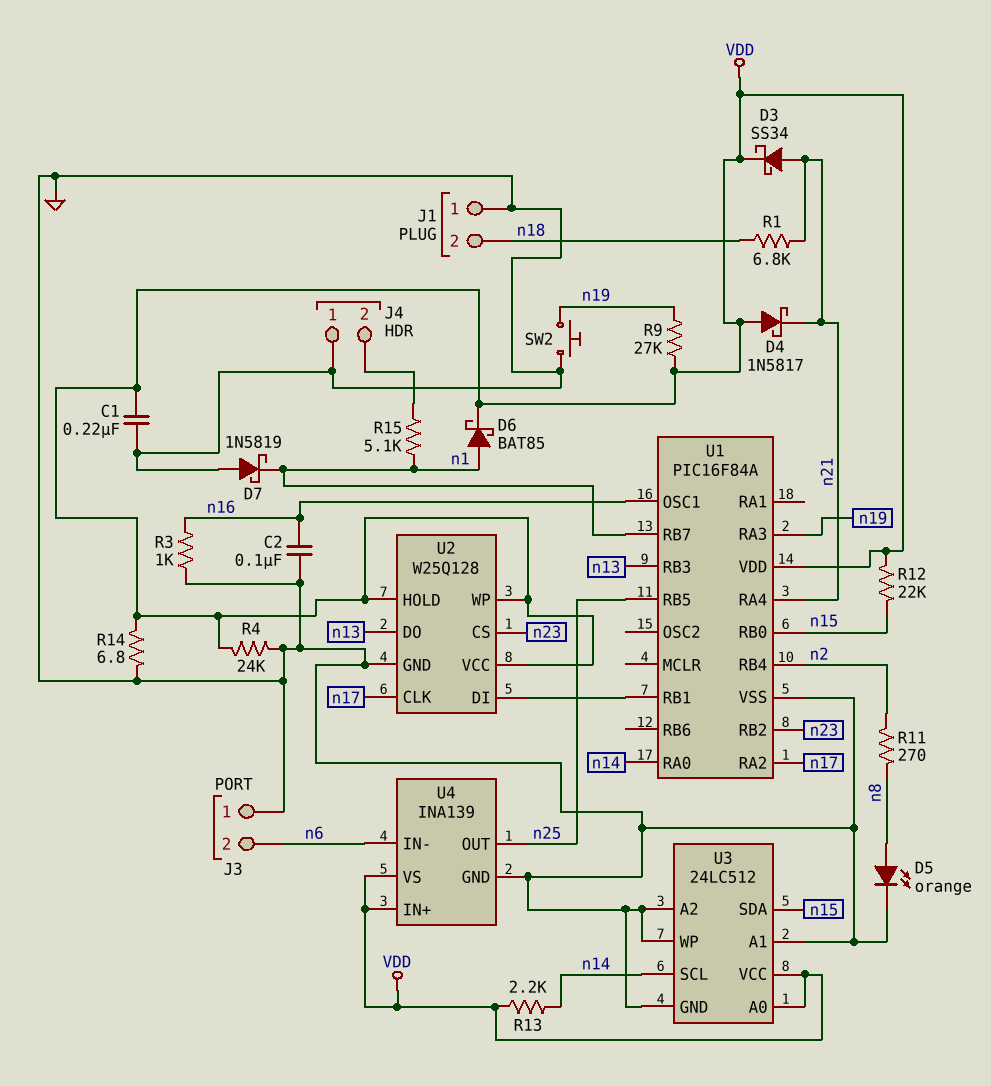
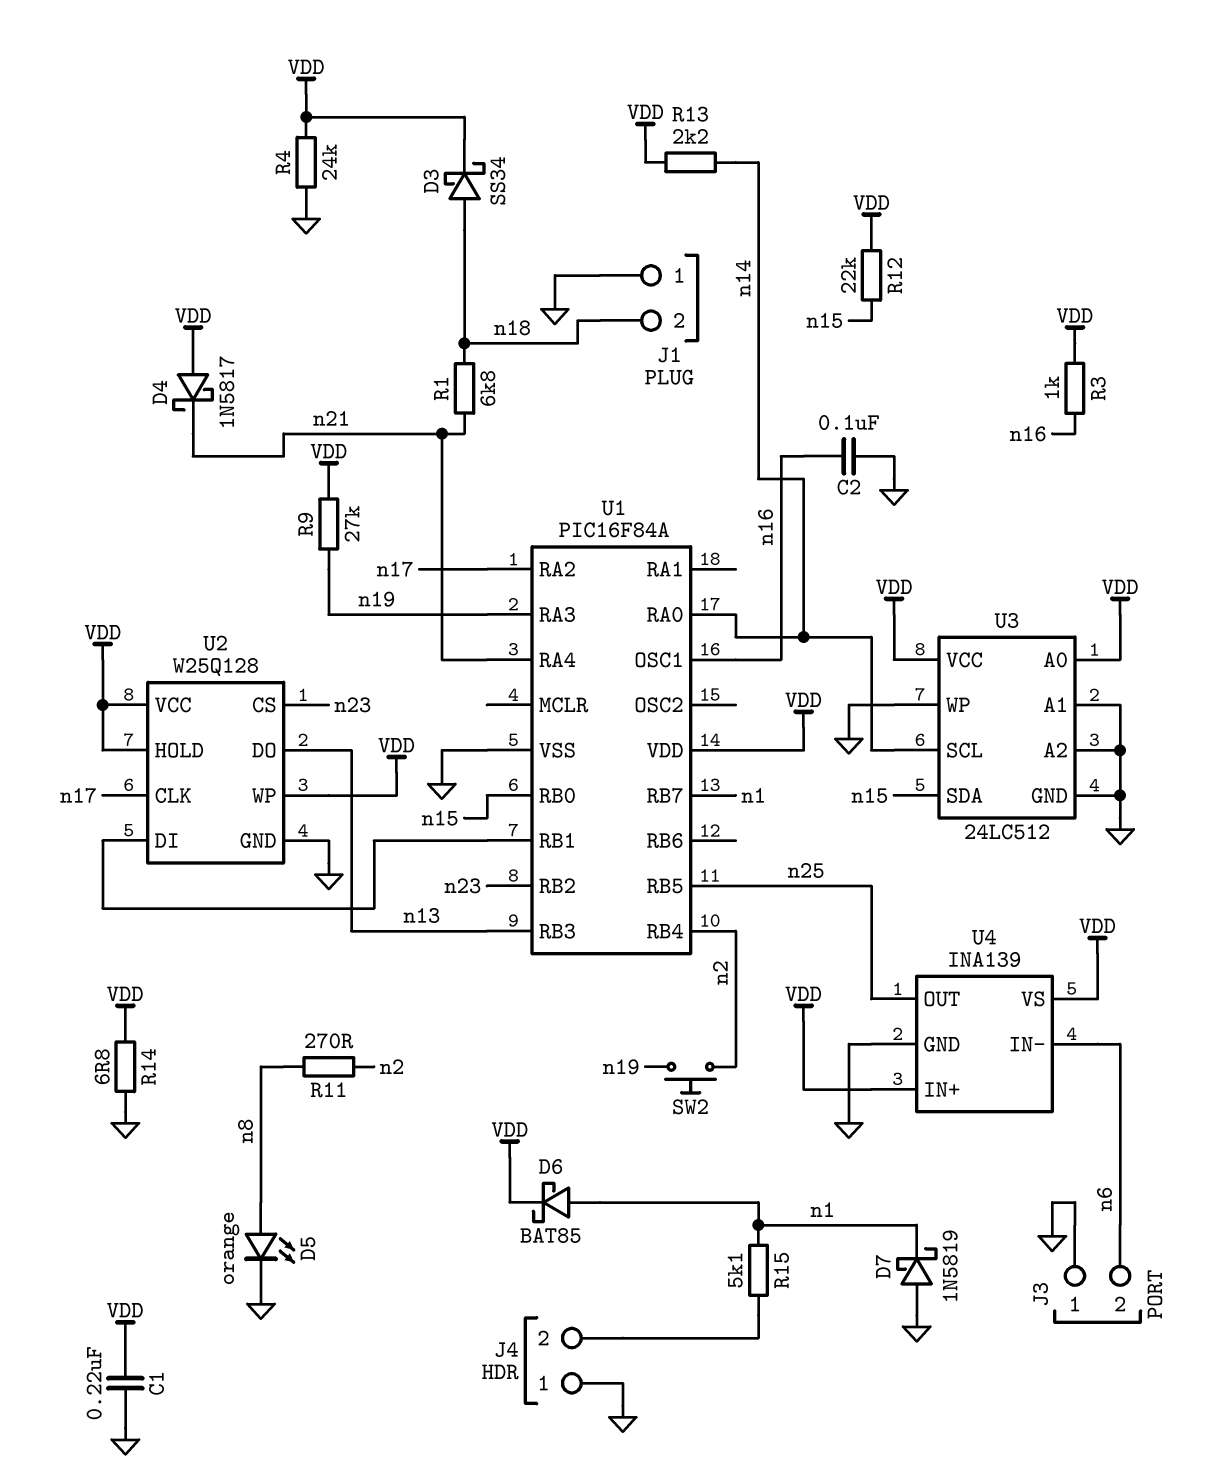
D3: schottky SS34 (A n21, K VDD) -> schottky SS34 (A n18, K VDD)
R3: 1k (GND, n16) -> 1k (VDD, n16)
SW2: button (GND, n19) -> button (n2, n19)

